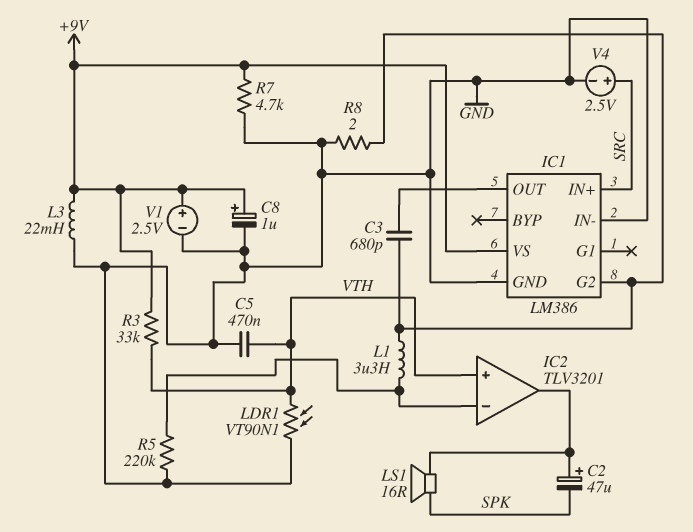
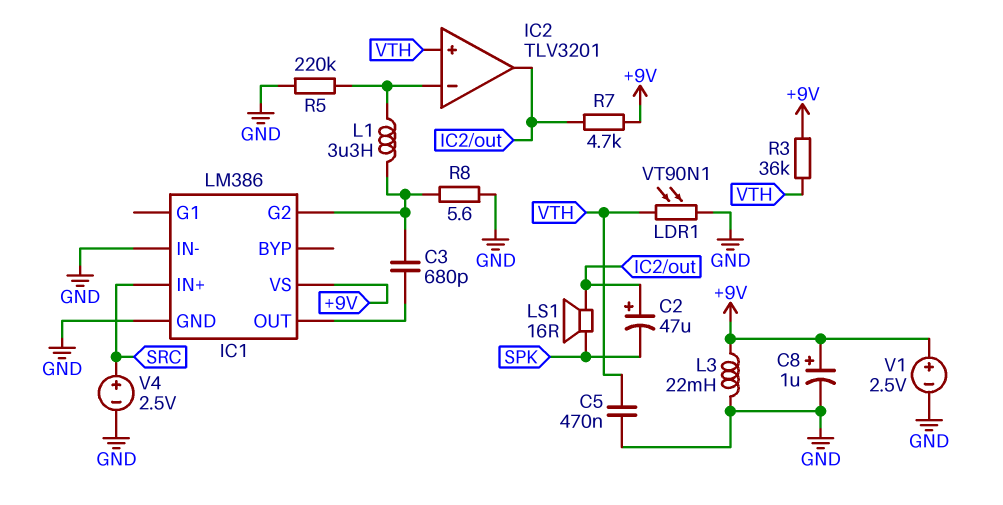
R3: 33k (+9V, VTH) -> 36k (+9V, VTH)
R7: 4.7k (+9V, GND) -> 4.7k (+9V, IC2/out)
R8: 2 (GND, IC1/G2) -> 5.6 (GND, IC1/G2)

